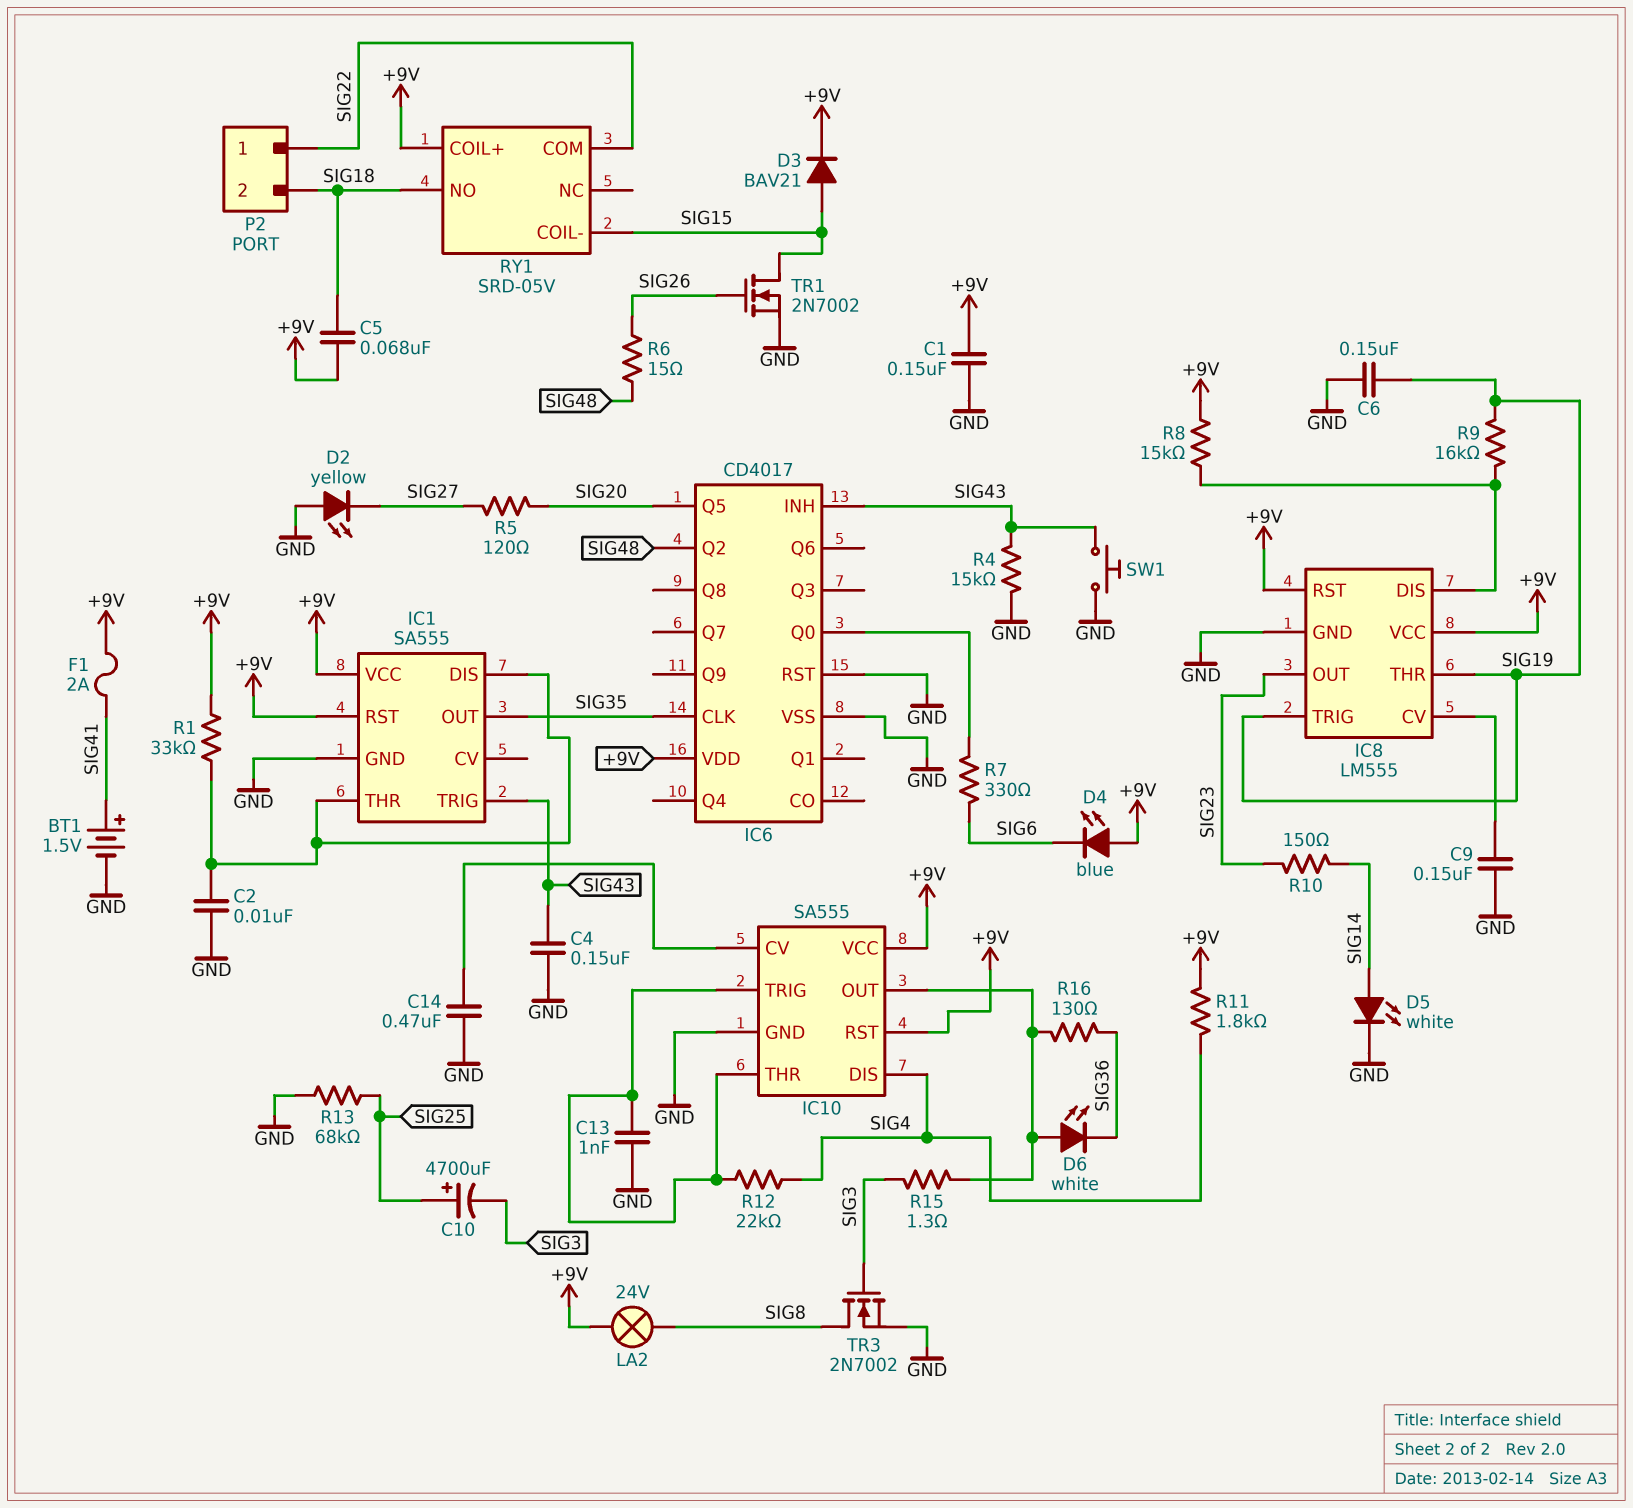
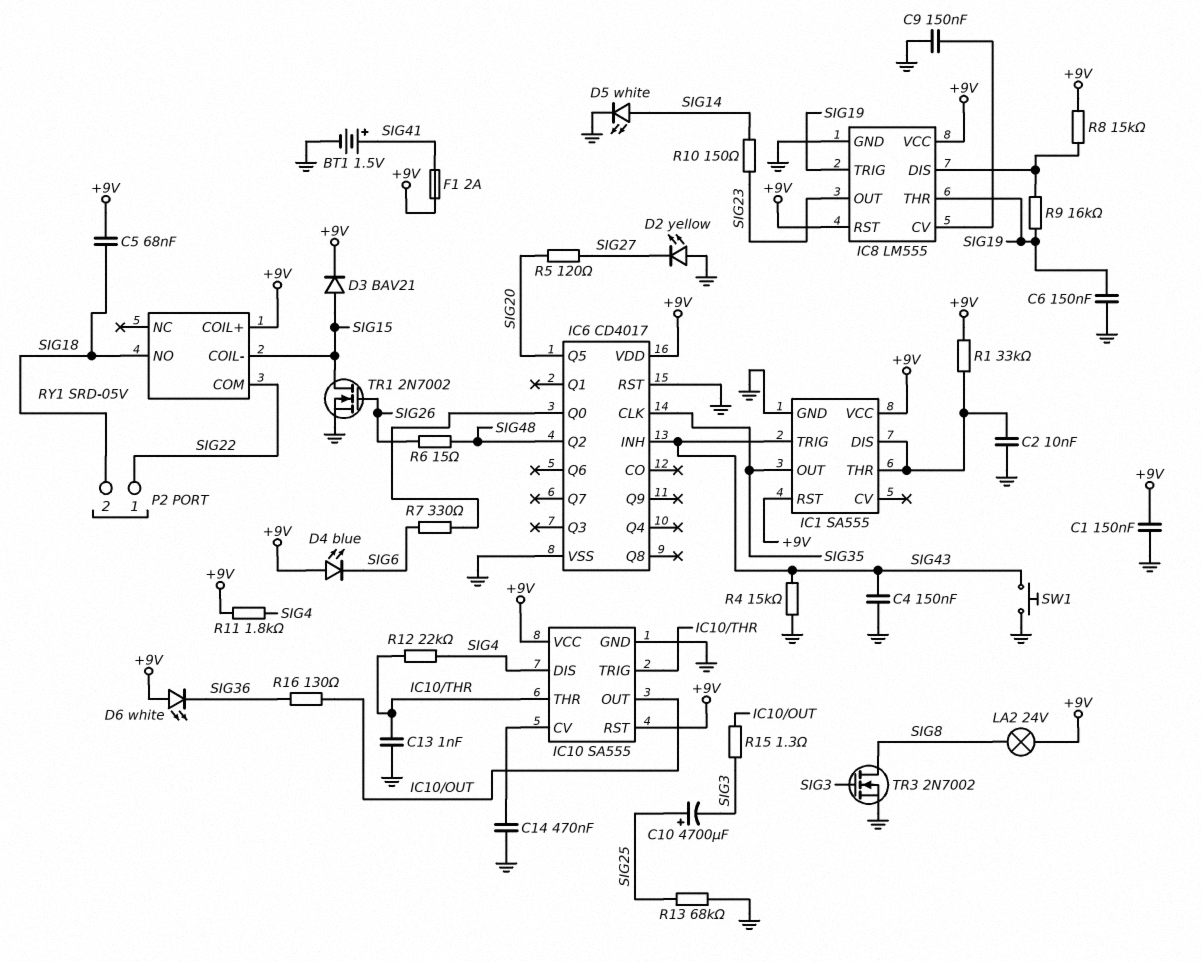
D6: LED white (A IC10/OUT, K SIG36) -> LED white (A +9V, K SIG36)

